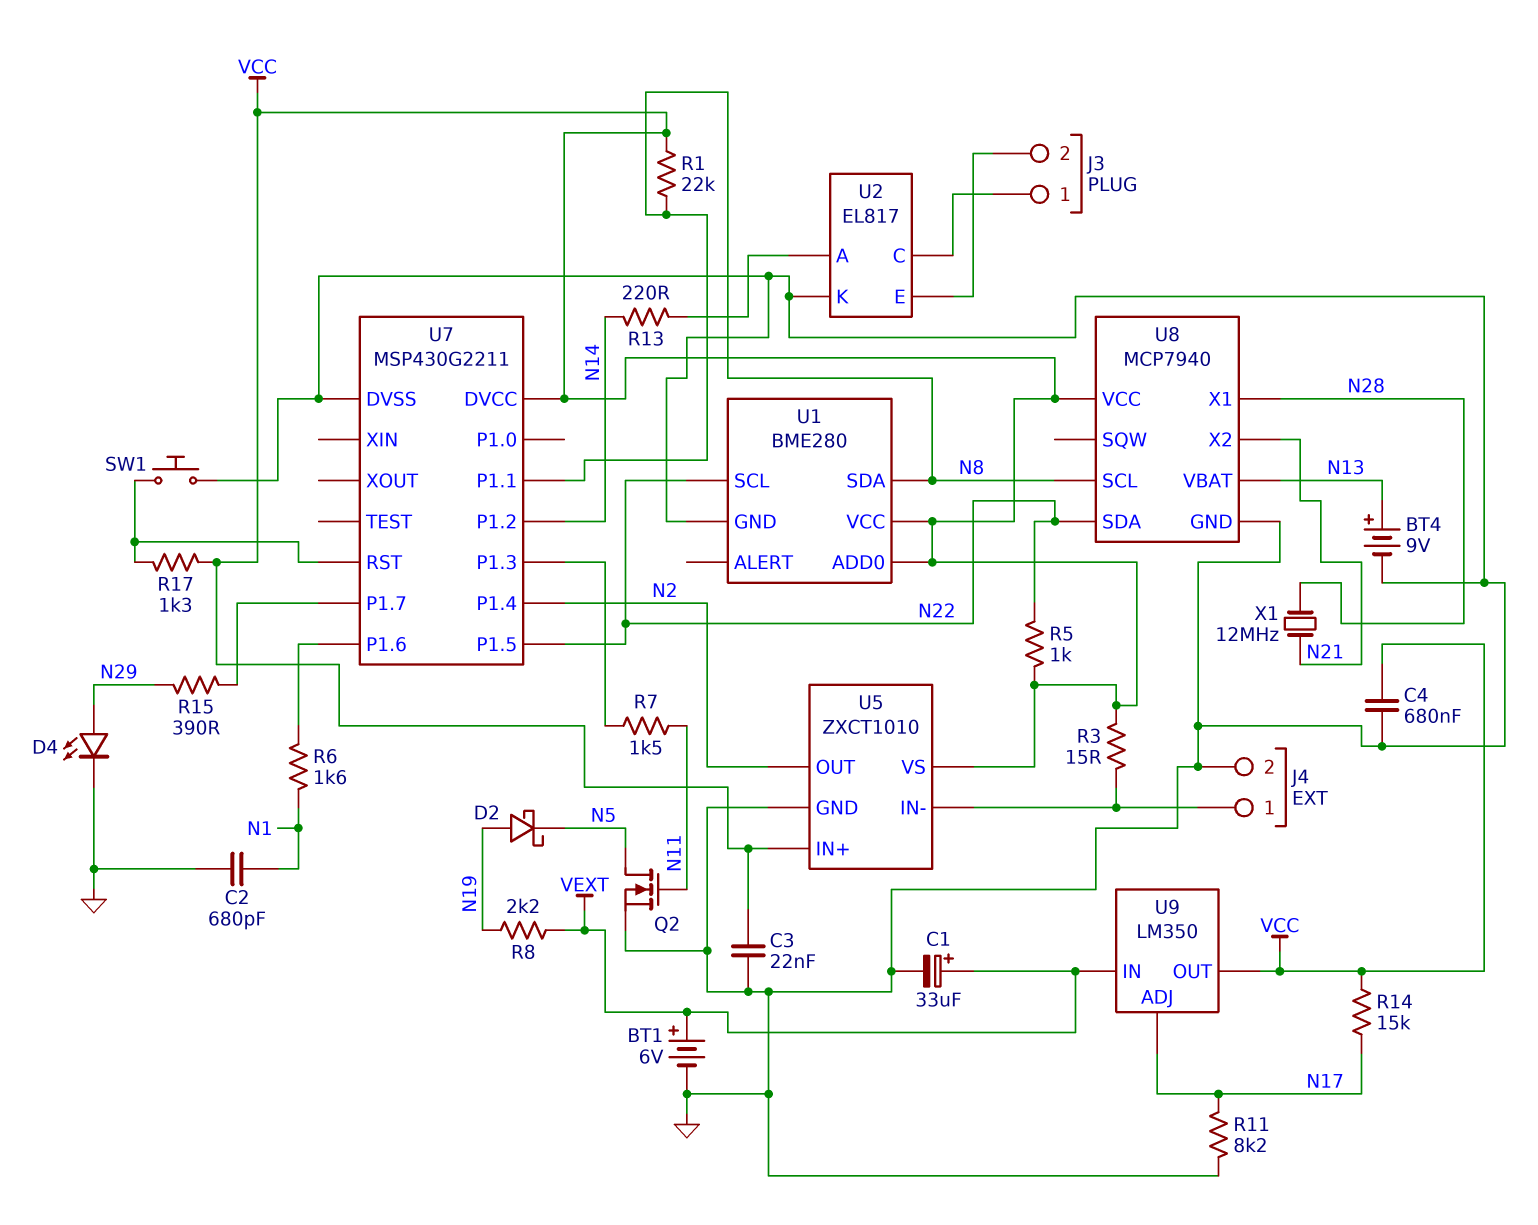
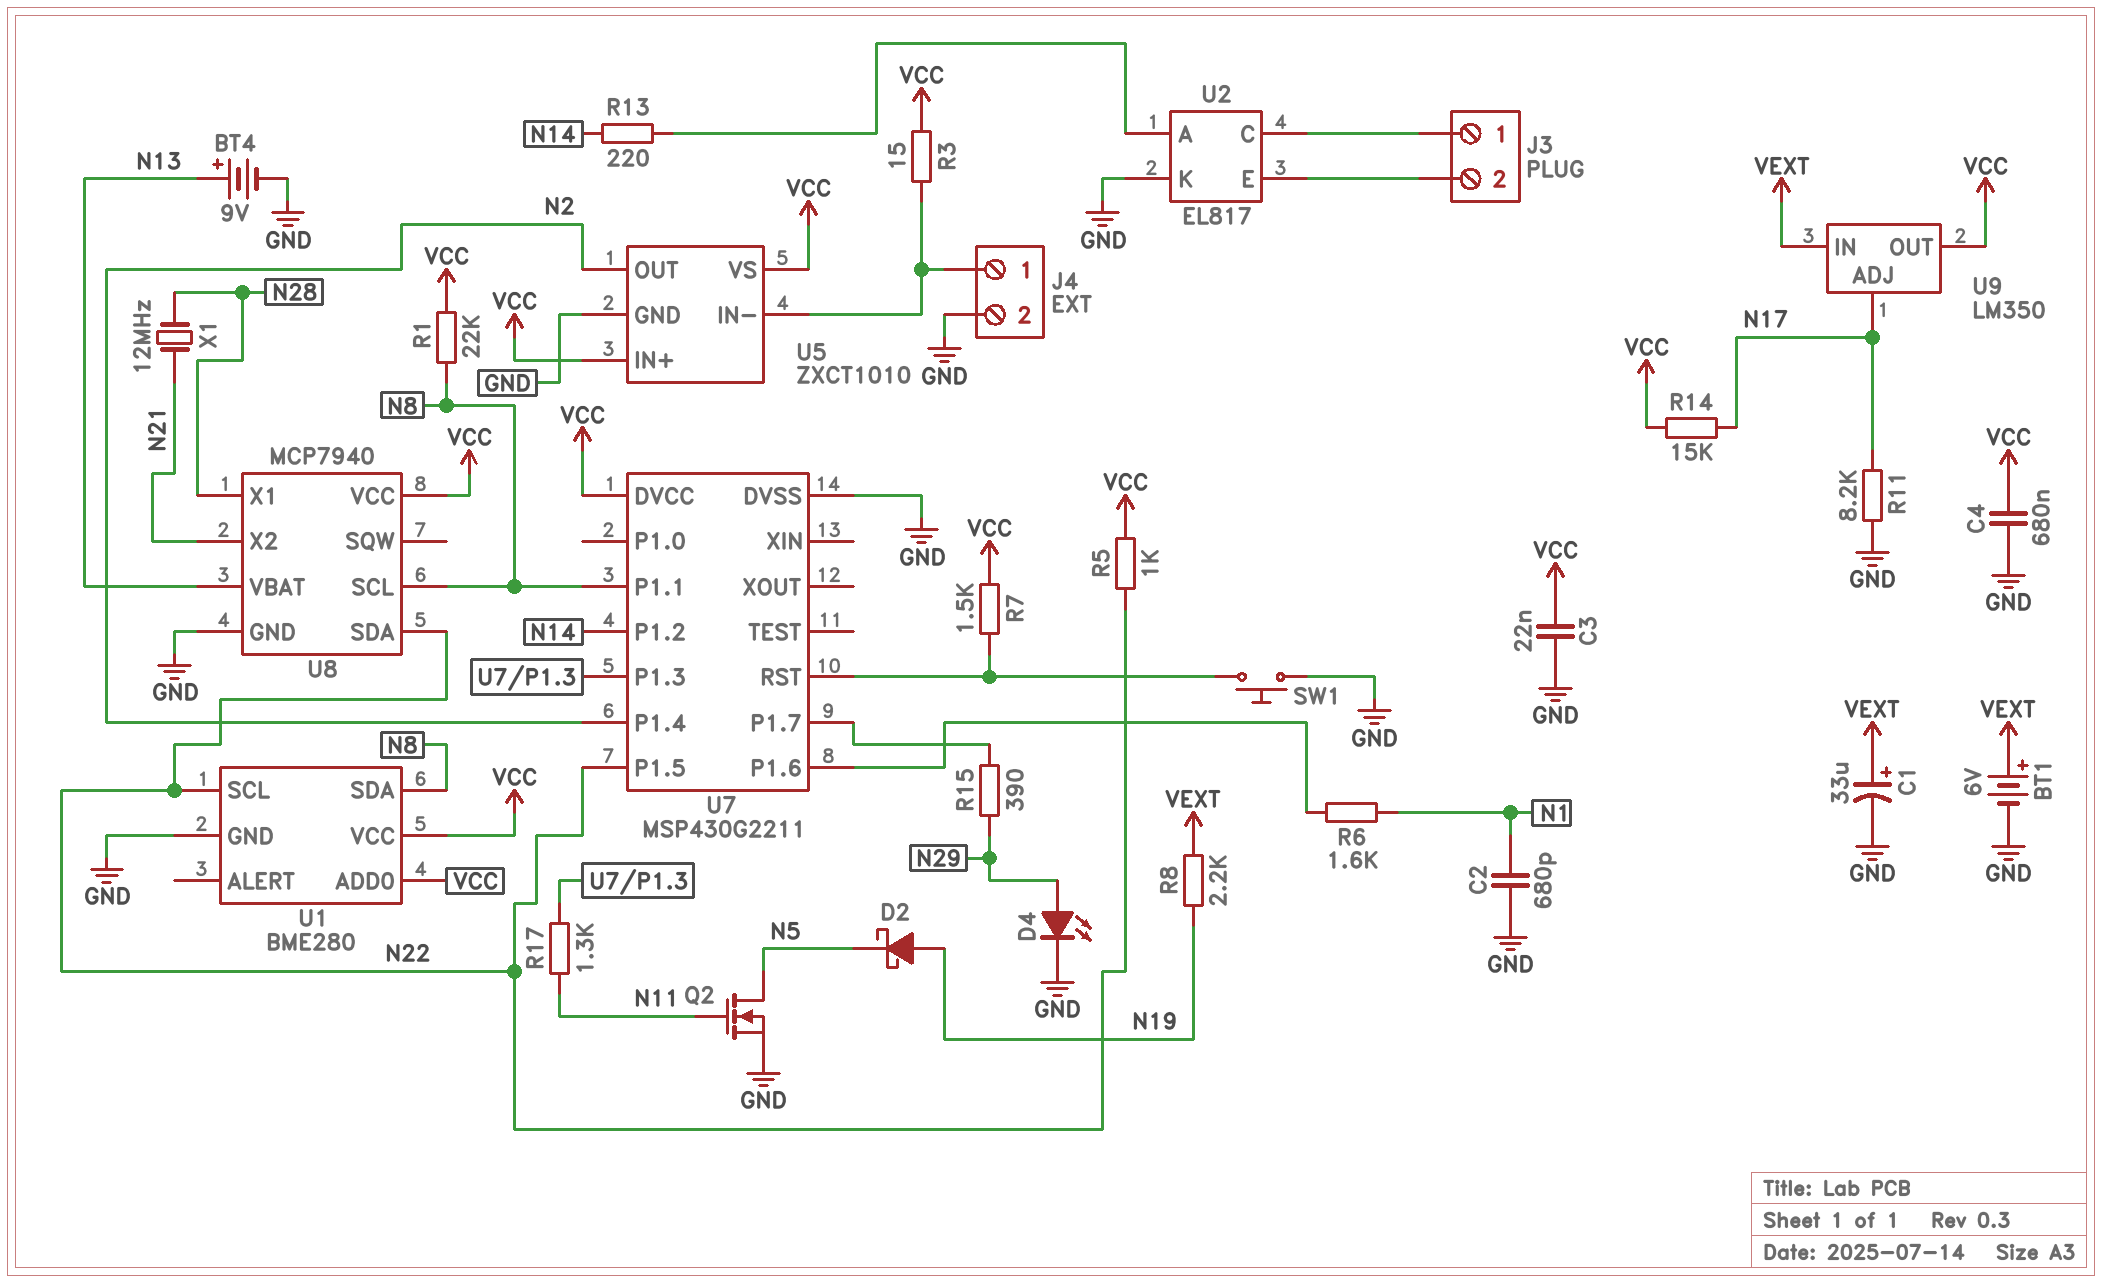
R7: 1.5k (N11, U7/P1.3) -> 1.5k (U7/RST, VCC)
R17: 1.3k (U7/RST, VCC) -> 1.3k (N11, U7/P1.3)

